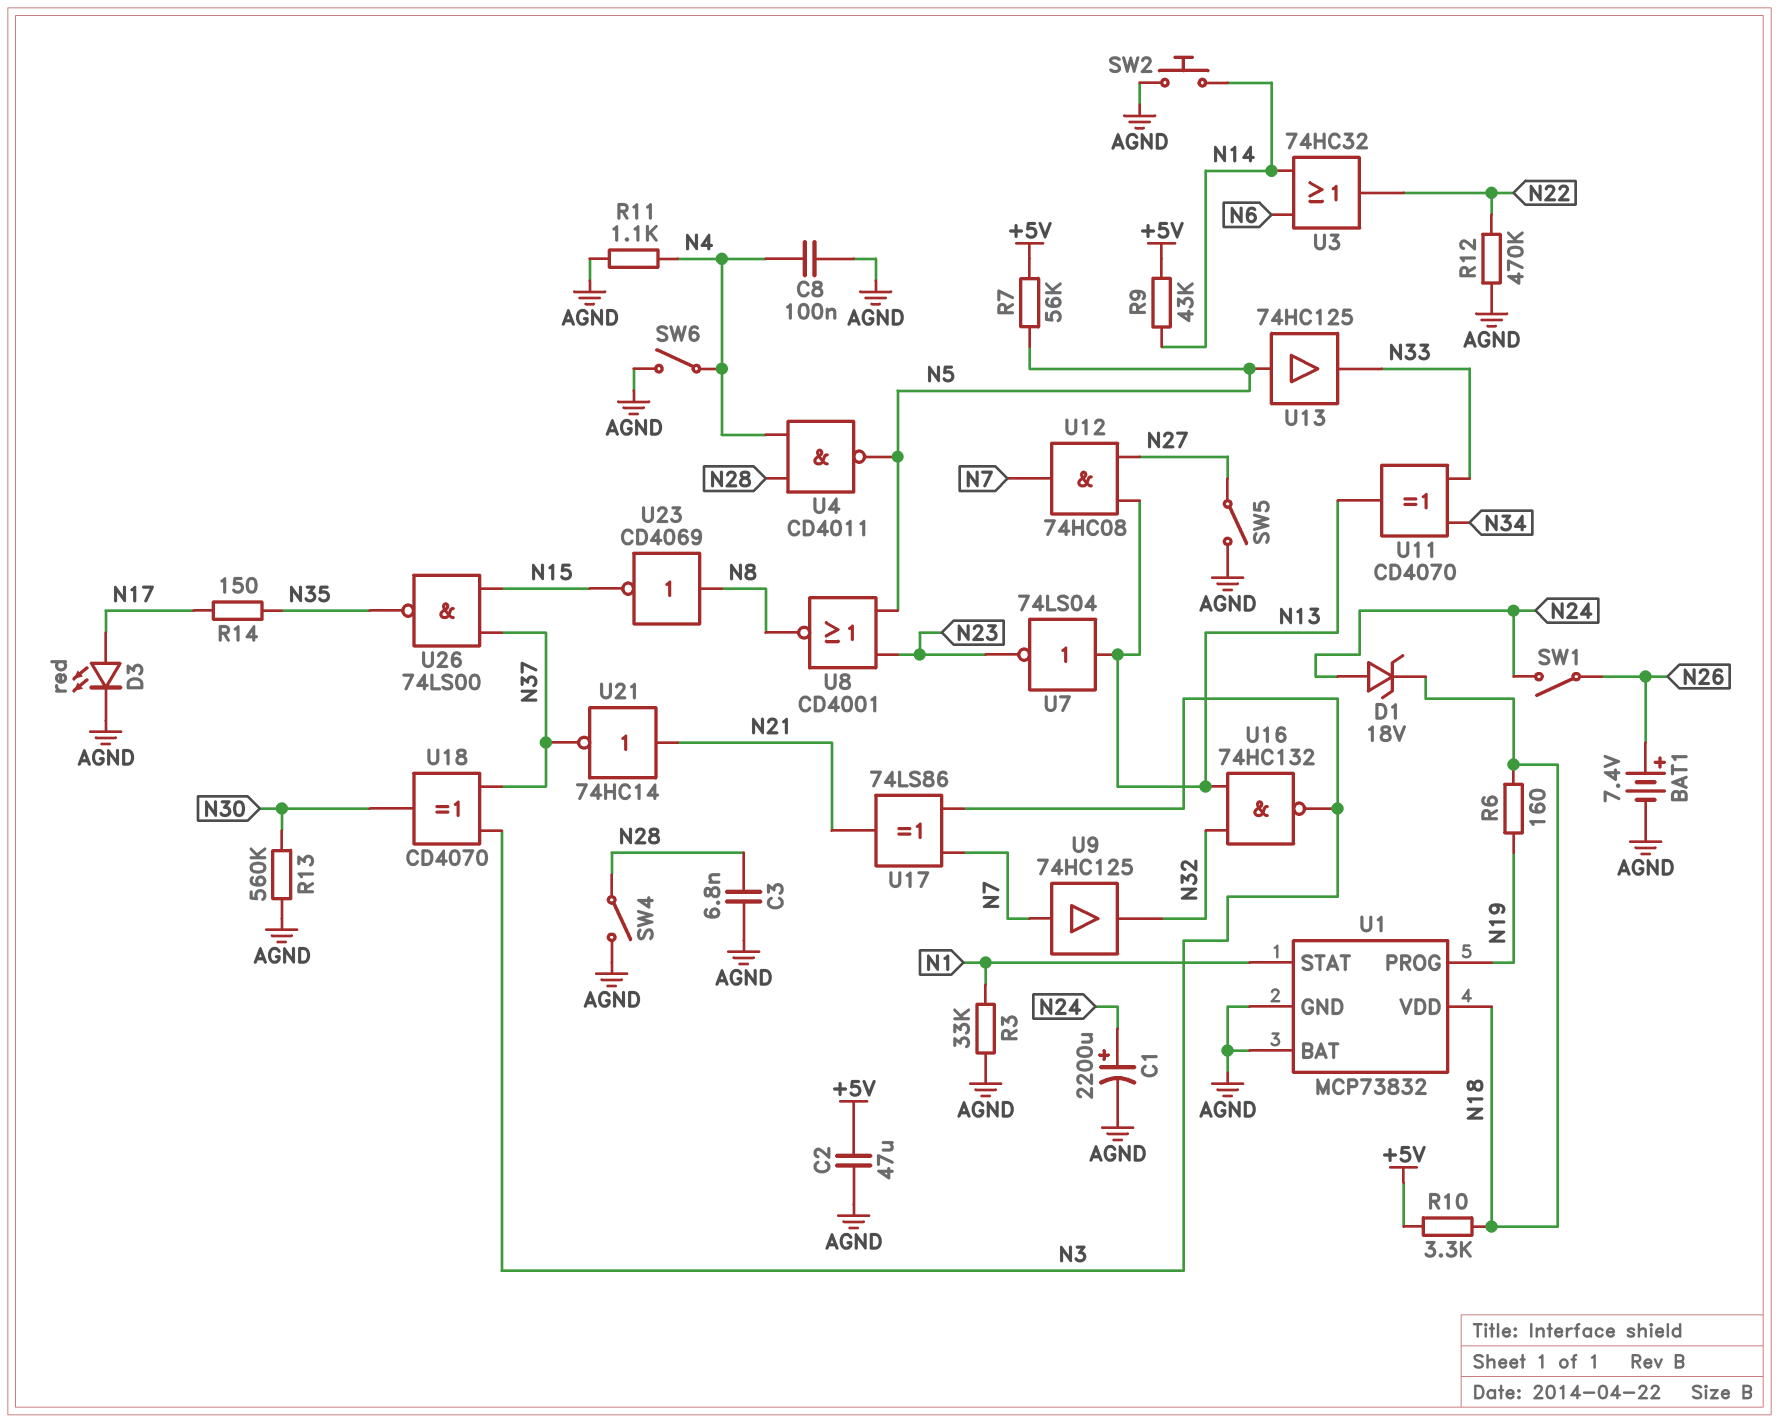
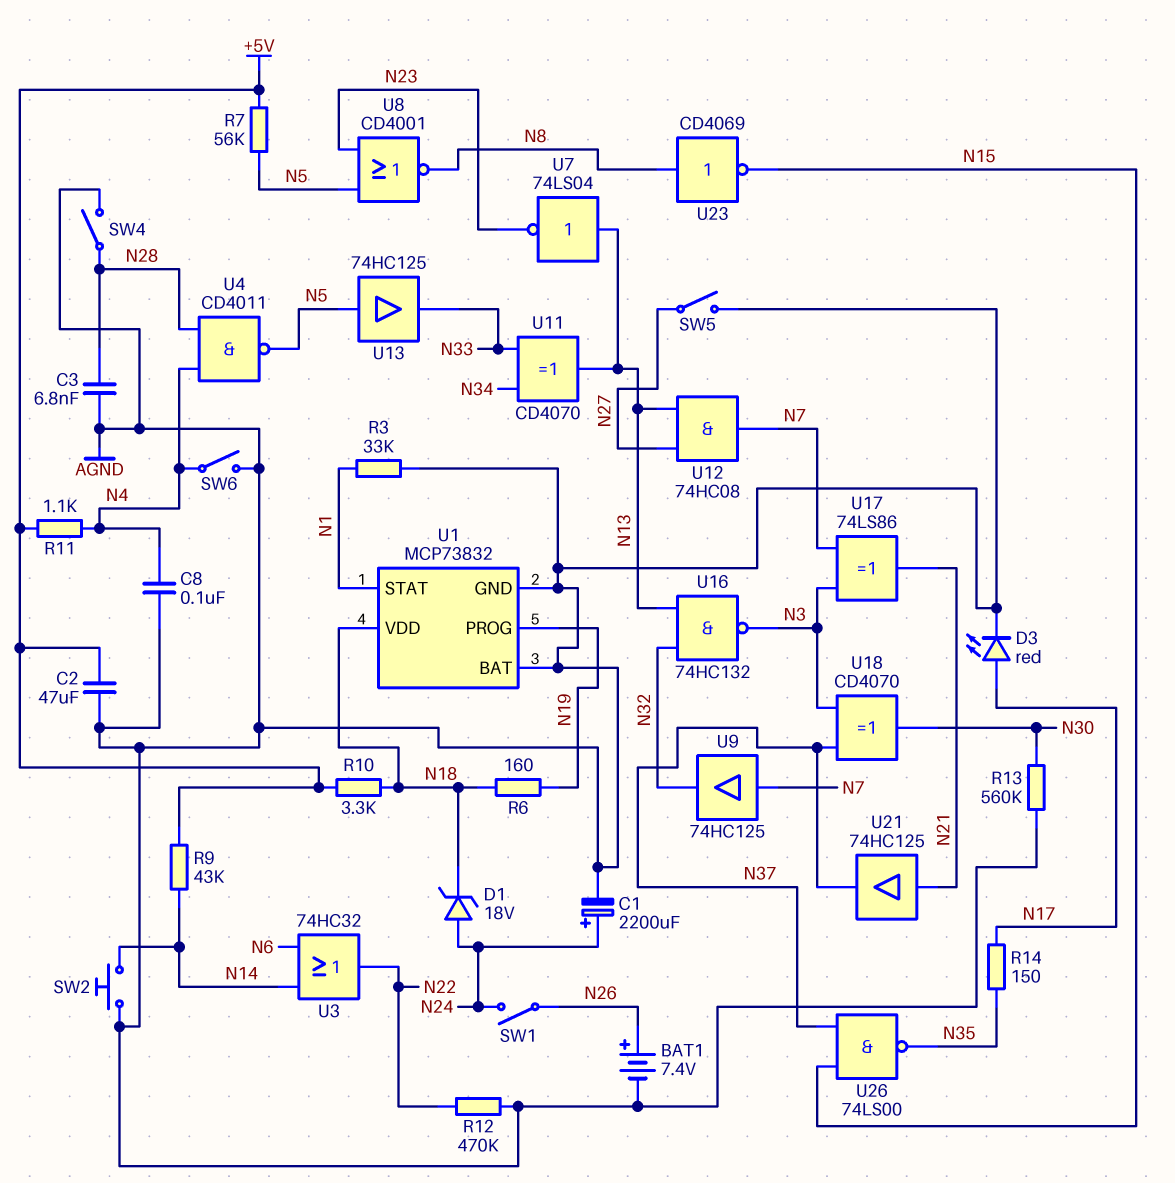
R11: 1.1k (AGND, N4) -> 1.1k (+5V, N4)
U21: NOT 74HC14 (in N21, out N37) -> buffer 74HC125 (in N21, out N37)

